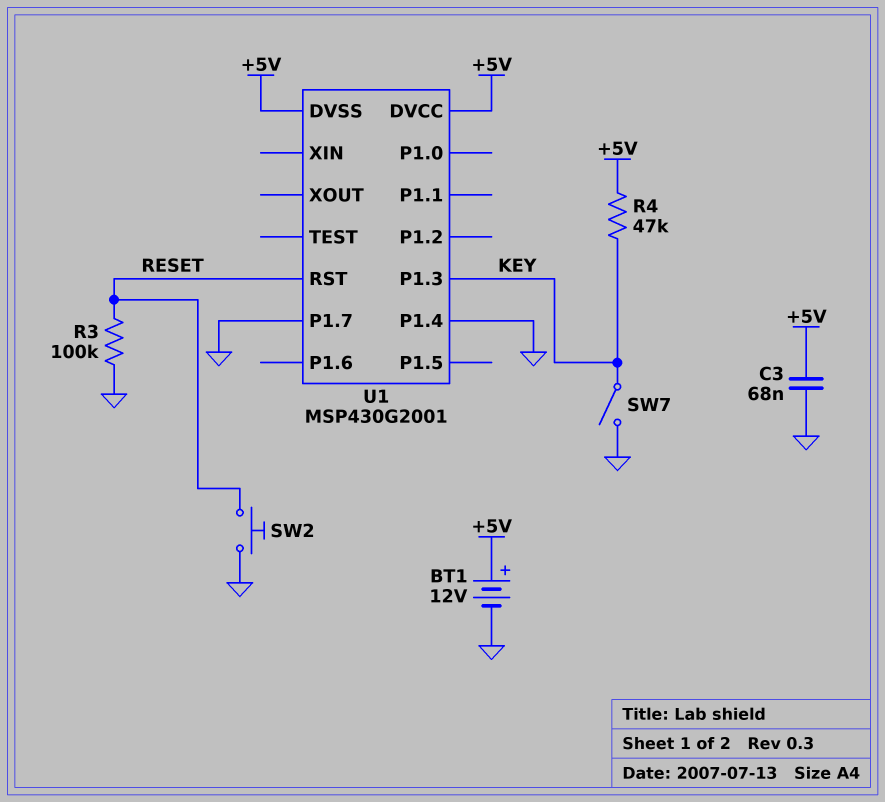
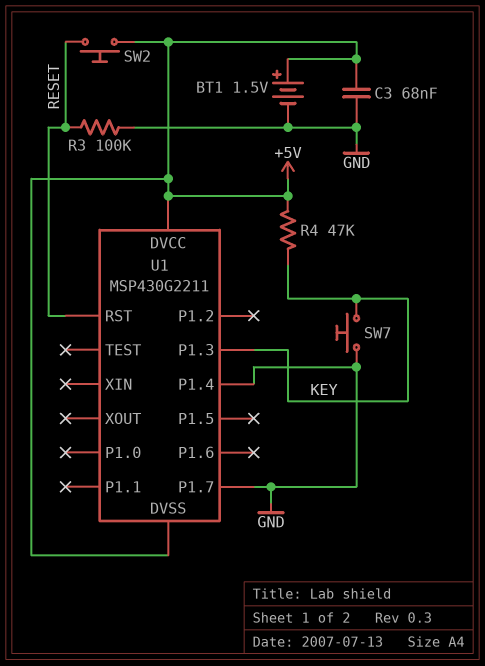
BT1: 12V (plus +5V, minus GND) -> 1.5V (plus +5V, minus GND)
SW2: button (GND, RESET) -> button (+5V, RESET)
SW7: switch (GND, KEY) -> button (GND, KEY)
U1: MSP430G2001 -> MSP430G2211

